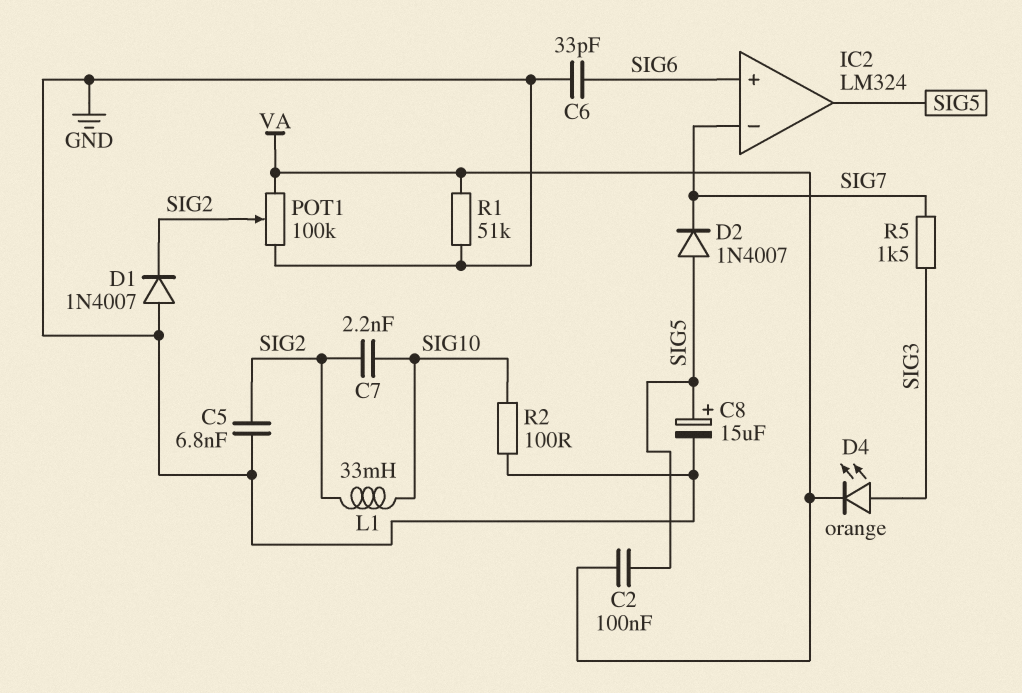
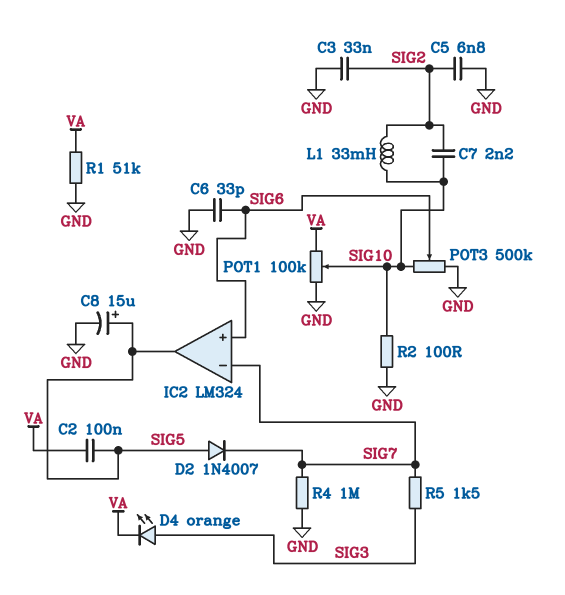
C3: none -> 33nF (GND, SIG2)
D1: diode 1N4007 (A GND, K SIG2) -> none
POT1: 100k (GND, VA, wiper SIG2) -> 100k (GND, VA, wiper SIG10)
POT3: none -> 500k (GND, SIG10, wiper SIG6)
R4: none -> 1M (GND, SIG7)

